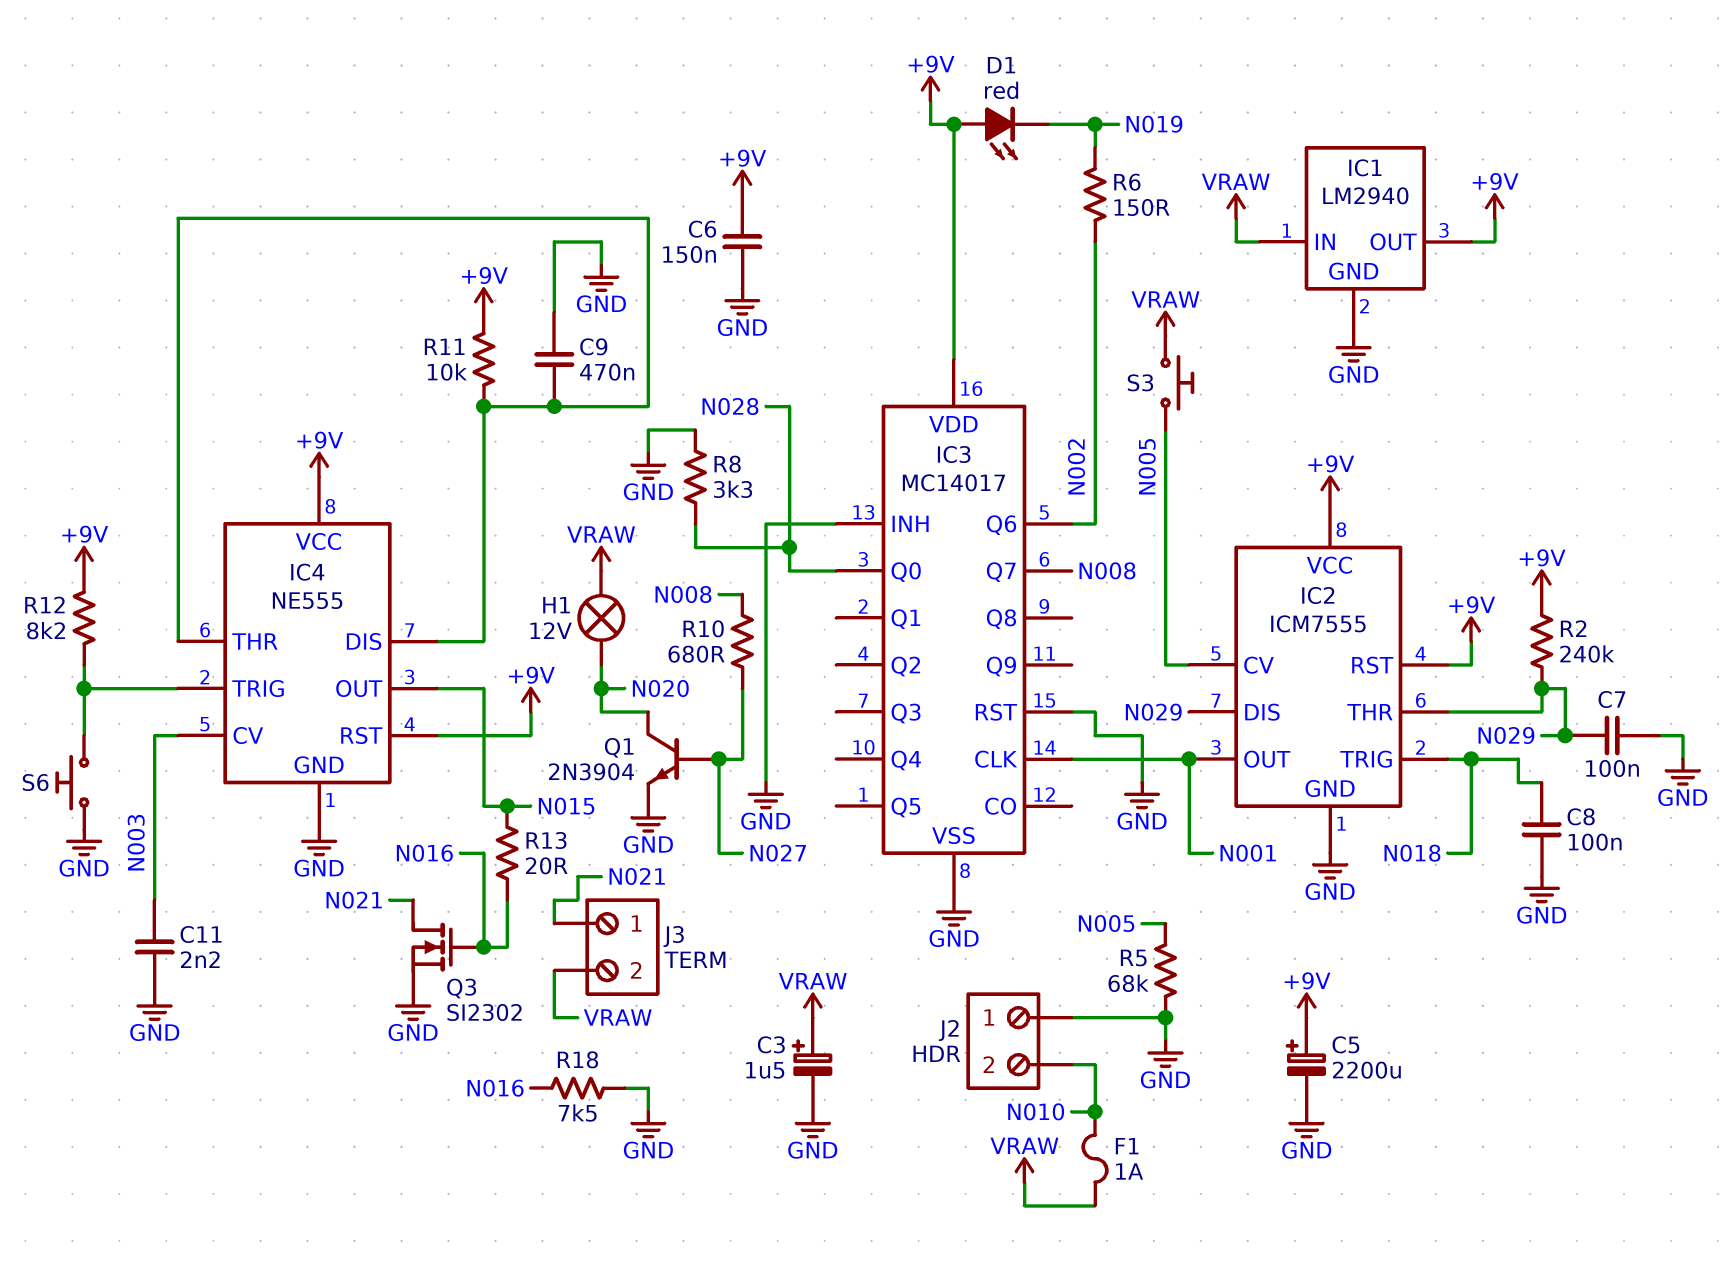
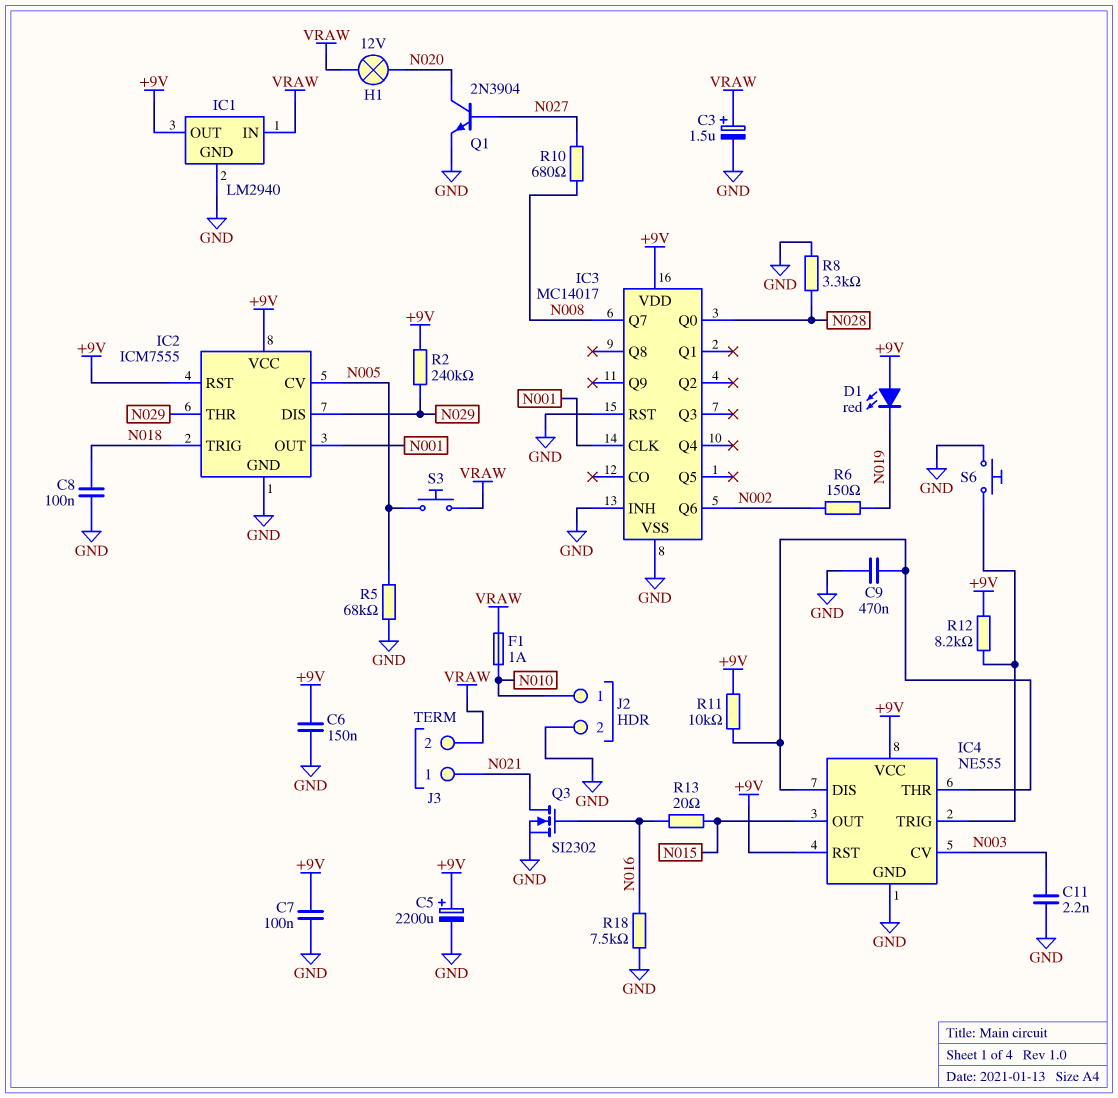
C7: 100nF (GND, N029) -> 100nF (+9V, GND)
J2 pin 1: GND -> N010
J2 pin 2: N010 -> GND

